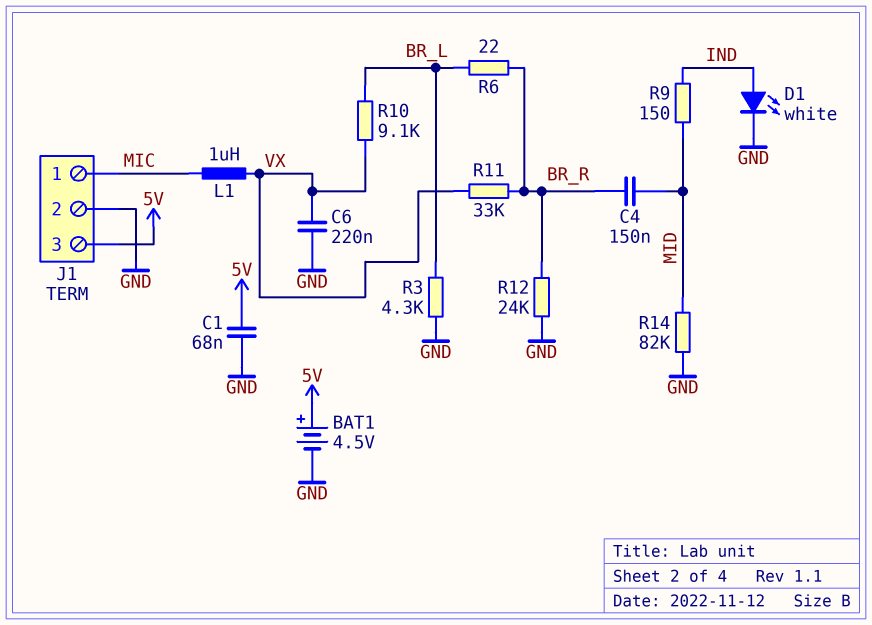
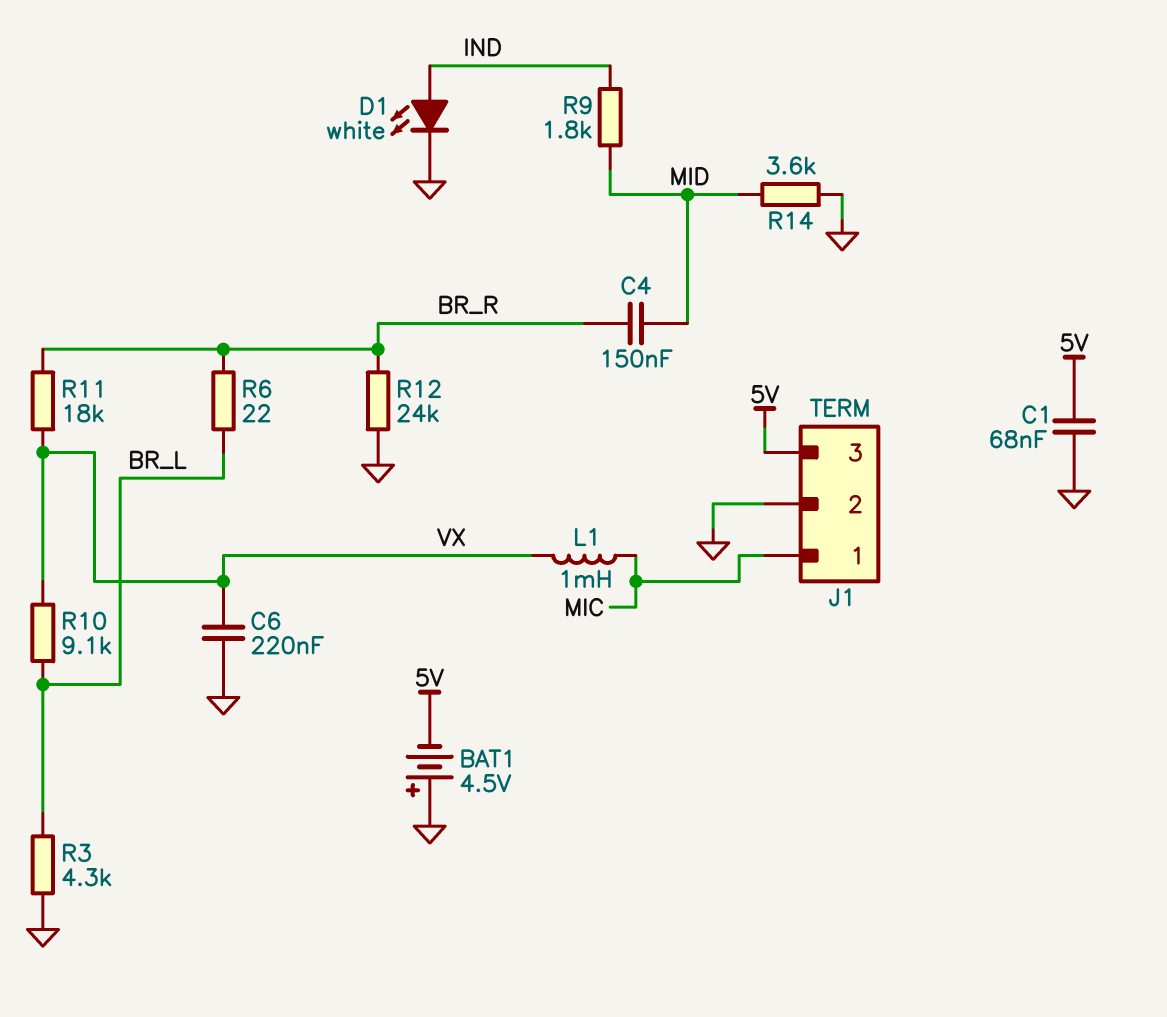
BAT1: 4.5V (plus 5V, minus GND) -> 4.5V (plus GND, minus 5V)
L1: 1uH (MIC, VX) -> 1mH (MIC, VX)
R9: 150 (IND, MID) -> 1.8k (IND, MID)
R11: 33k (BR_R, VX) -> 18k (BR_R, VX)
R14: 82k (GND, MID) -> 3.6k (GND, MID)

